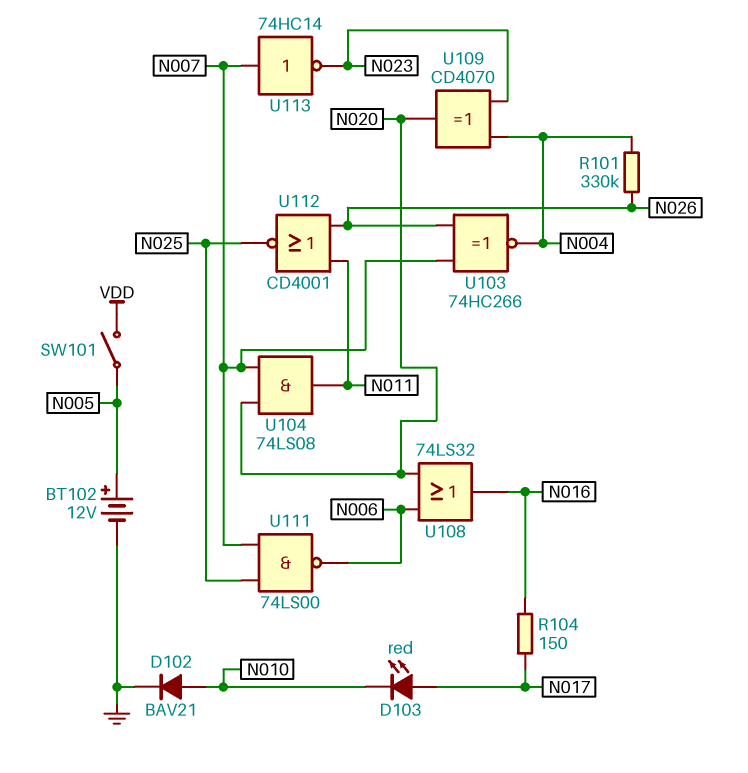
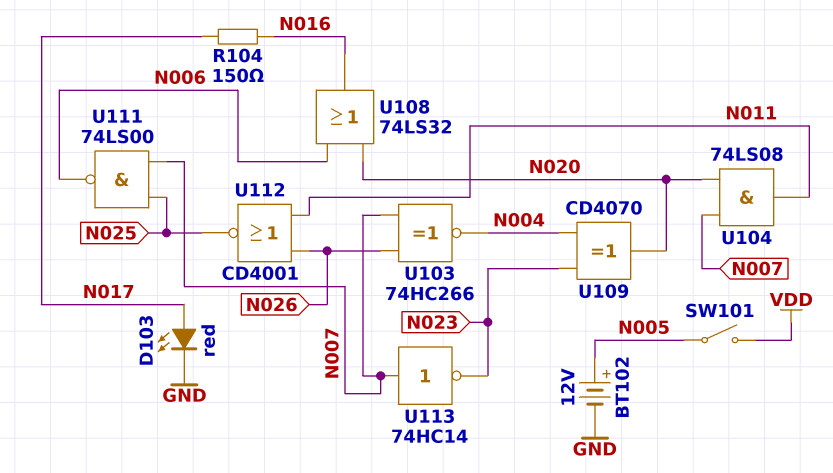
D102: diode BAV21 (A N010, K GND) -> none
D103: LED red (A N017, K N010) -> LED red (A N017, K GND)
R101: 330k (N004, N026) -> none

